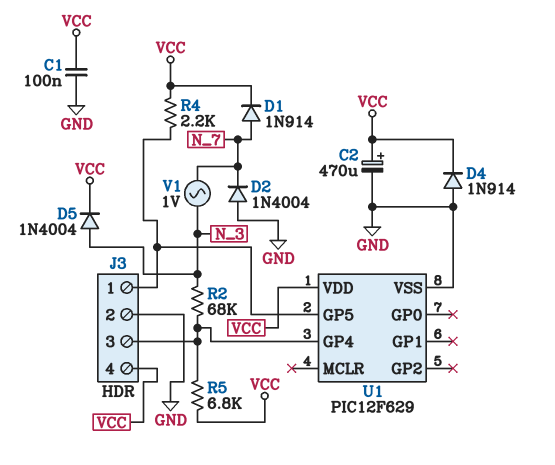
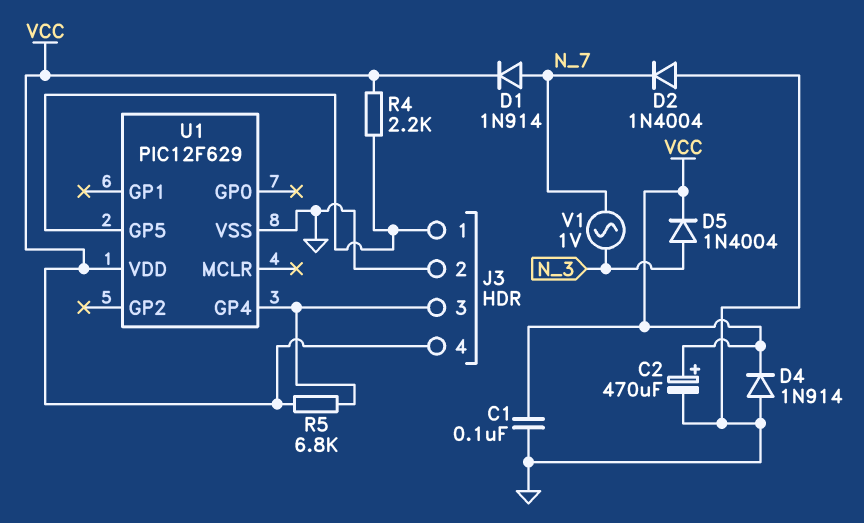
R2: 68k (J3/3, N_3) -> none

